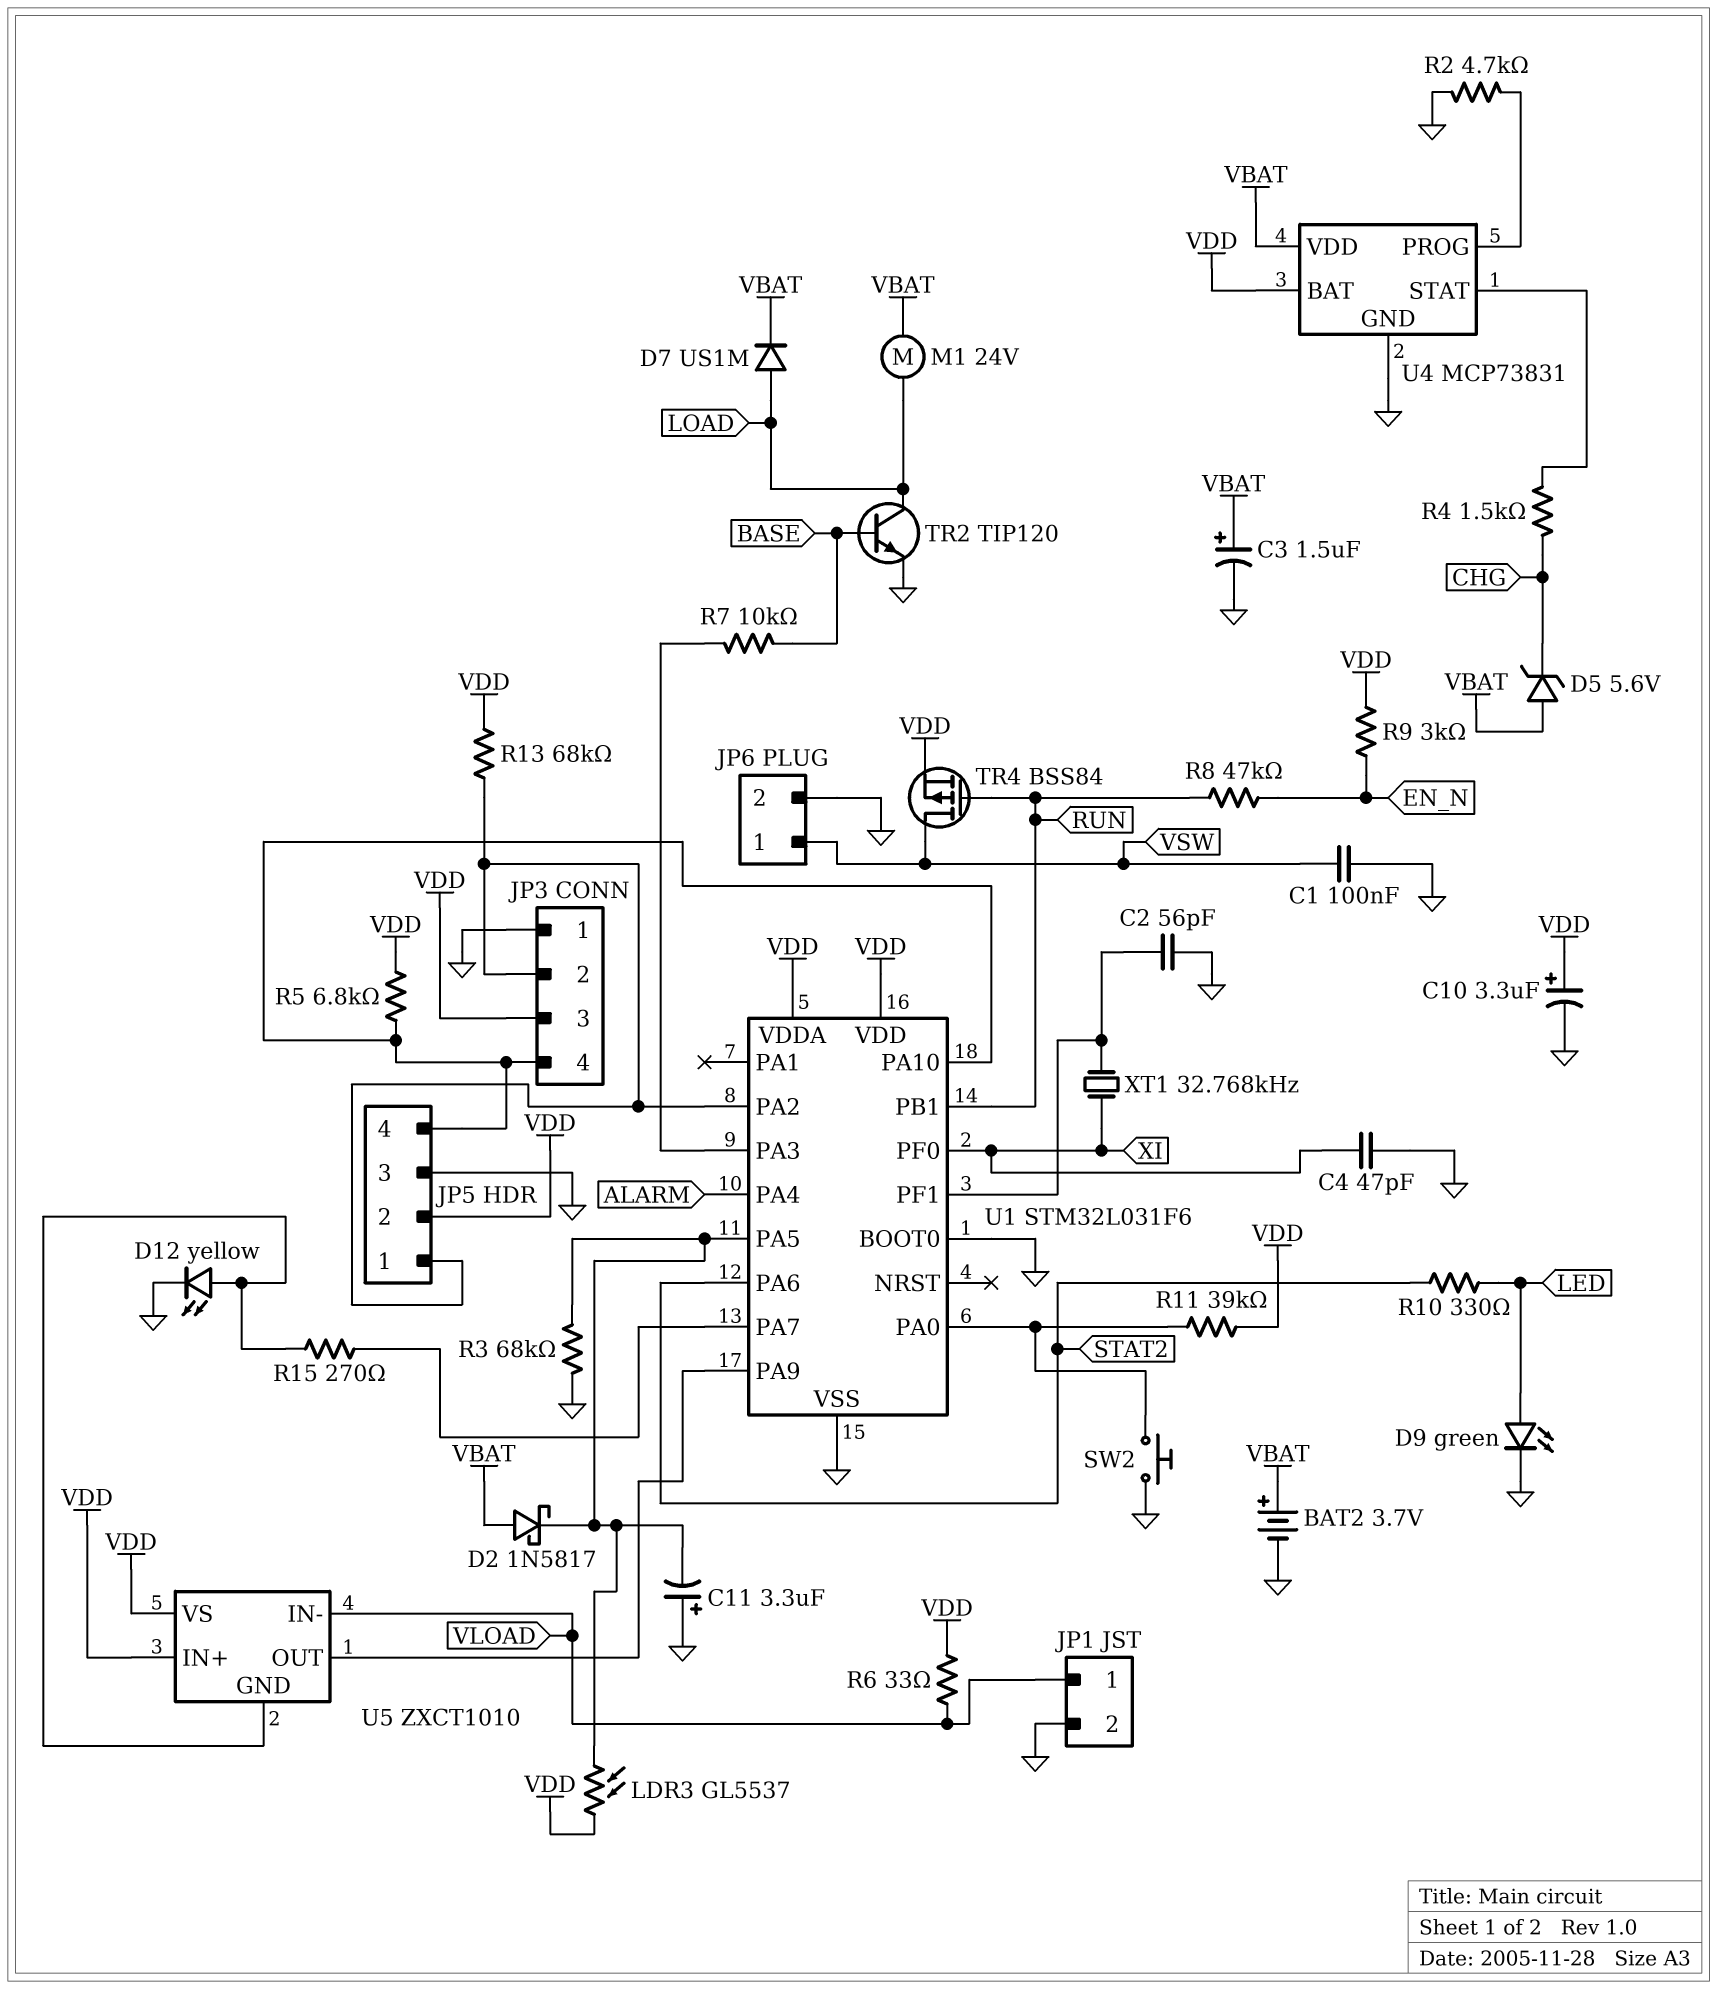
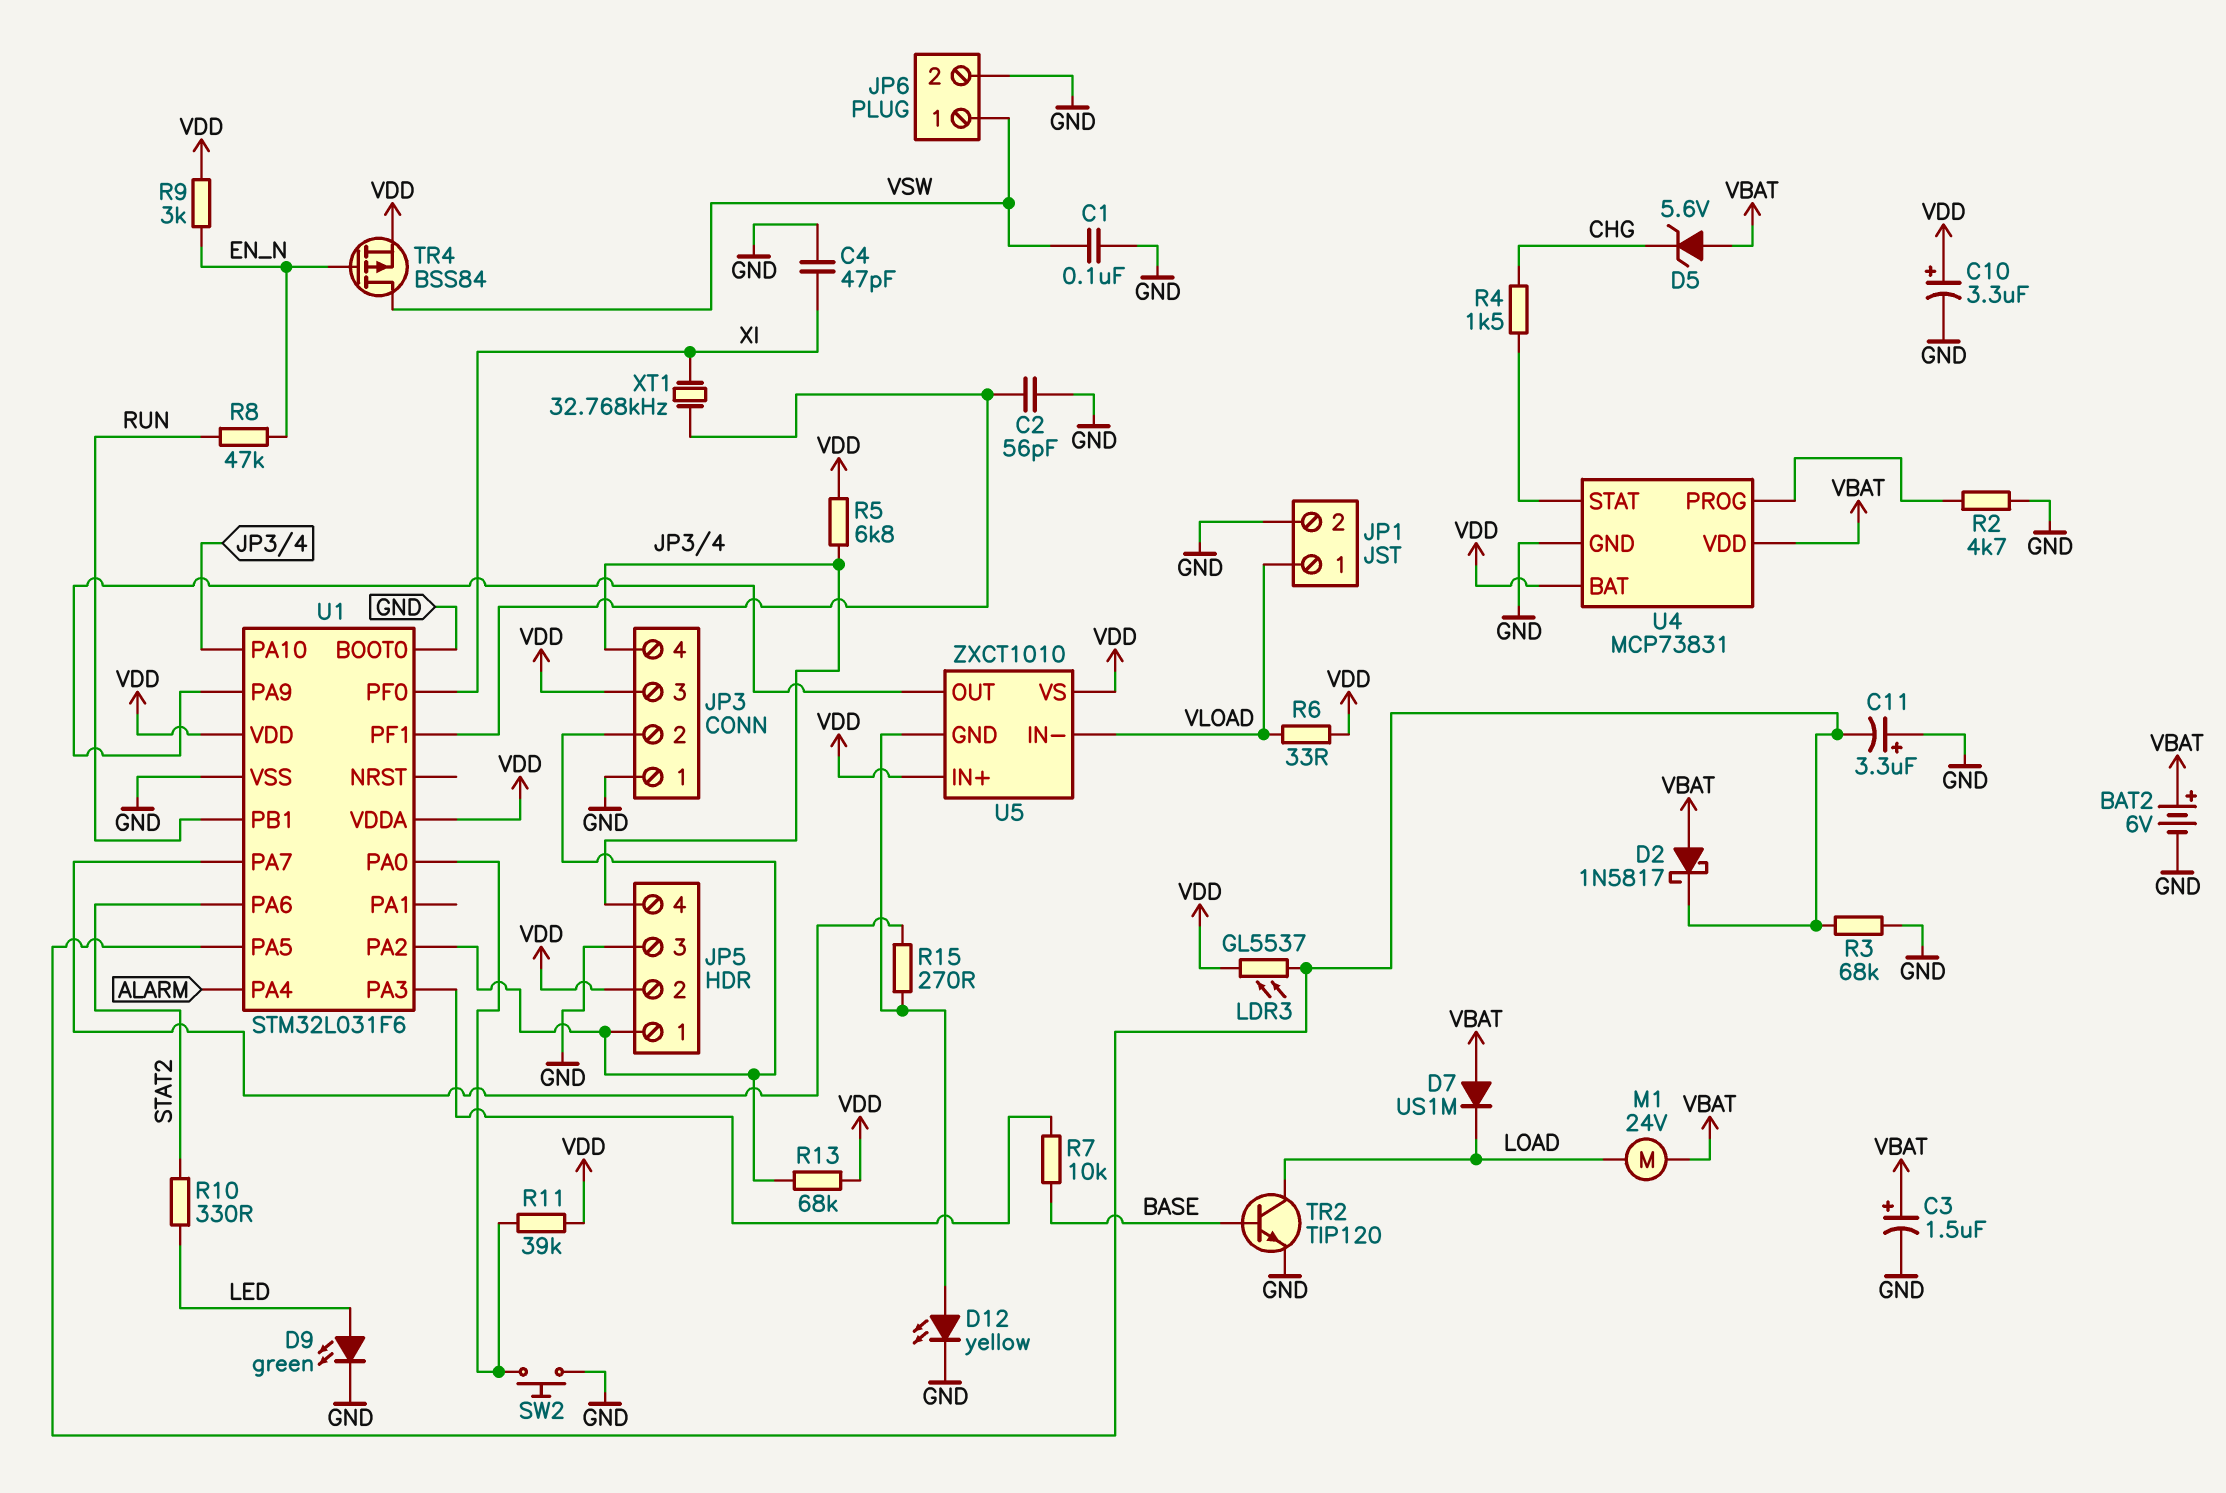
BAT2: 3.7V (plus VBAT, minus GND) -> 6V (plus VBAT, minus GND)
D7: diode US1M (A LOAD, K VBAT) -> diode US1M (A VBAT, K LOAD)
TR4: PMOS BSS84 (G RUN, D VSW, S VDD) -> PMOS BSS84 (G EN_N, D VSW, S VDD)

